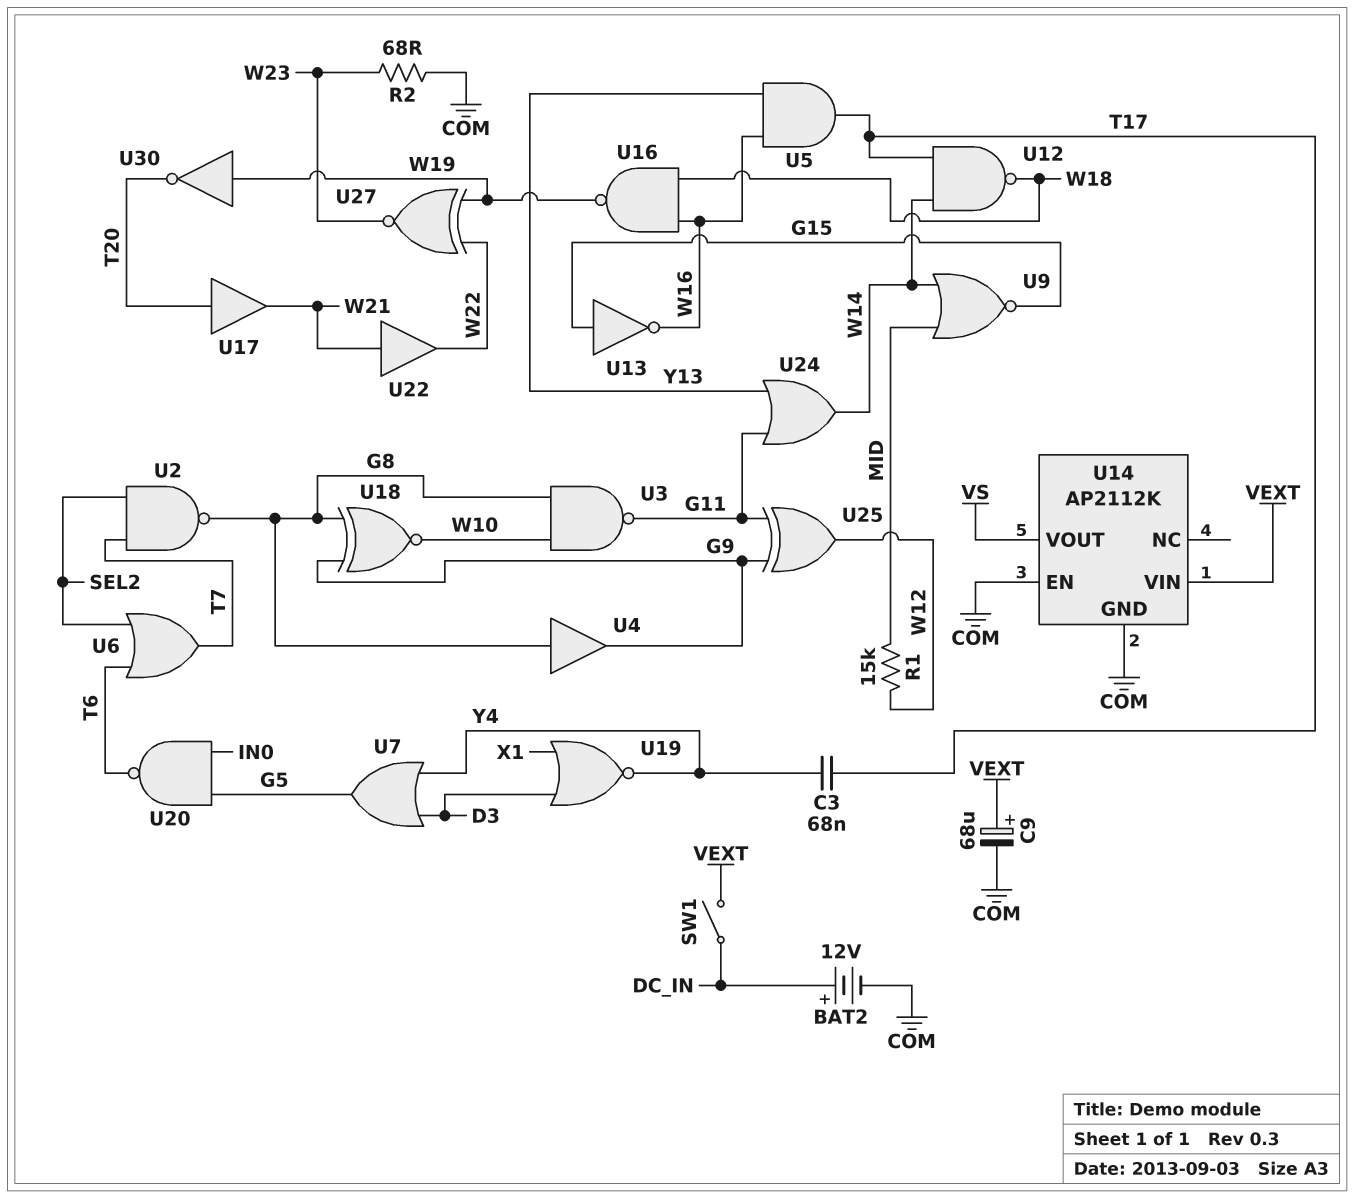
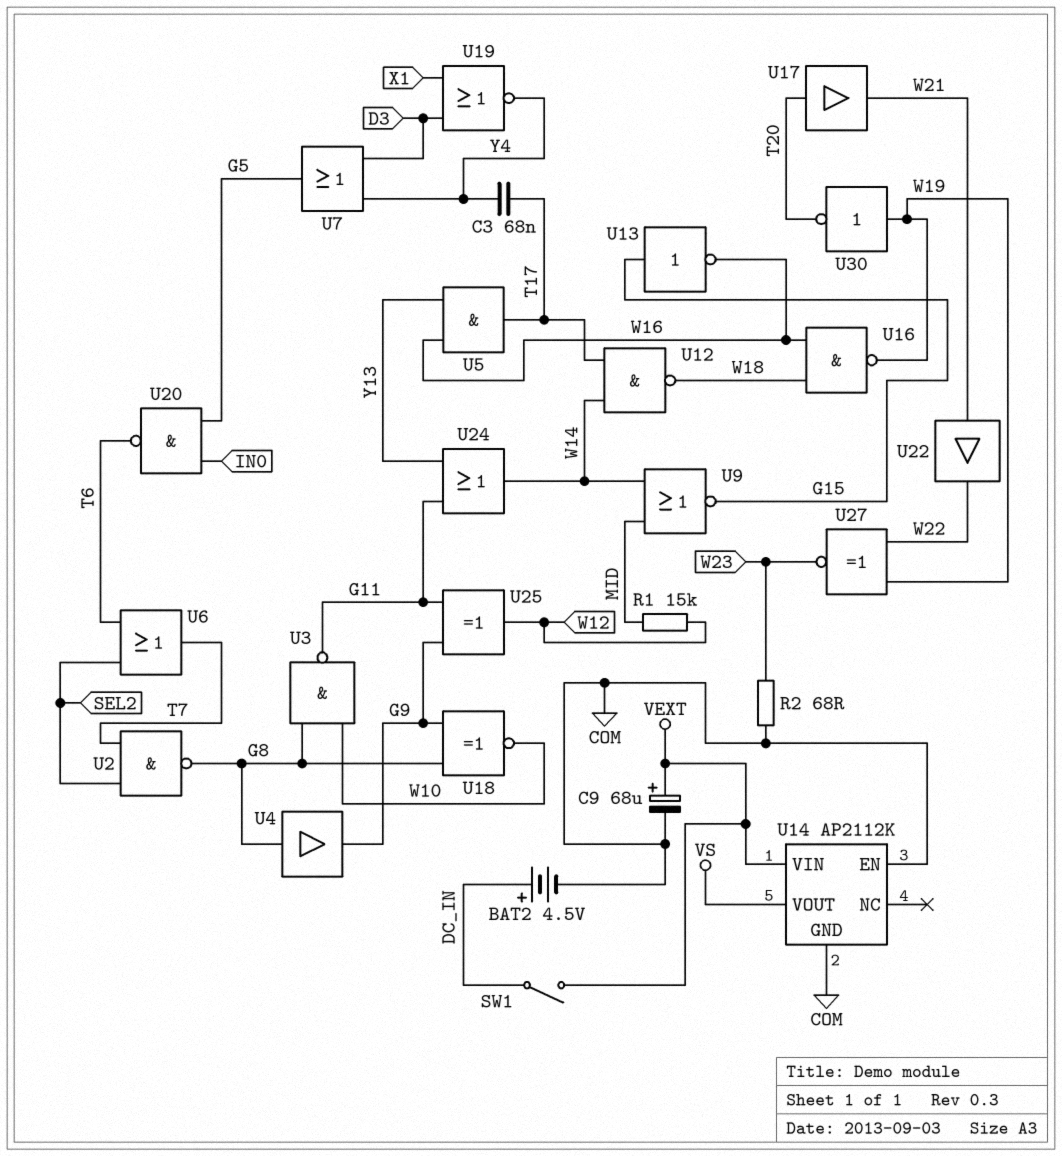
BAT2: 12V (plus DC_IN, minus COM) -> 4.5V (plus DC_IN, minus COM)

